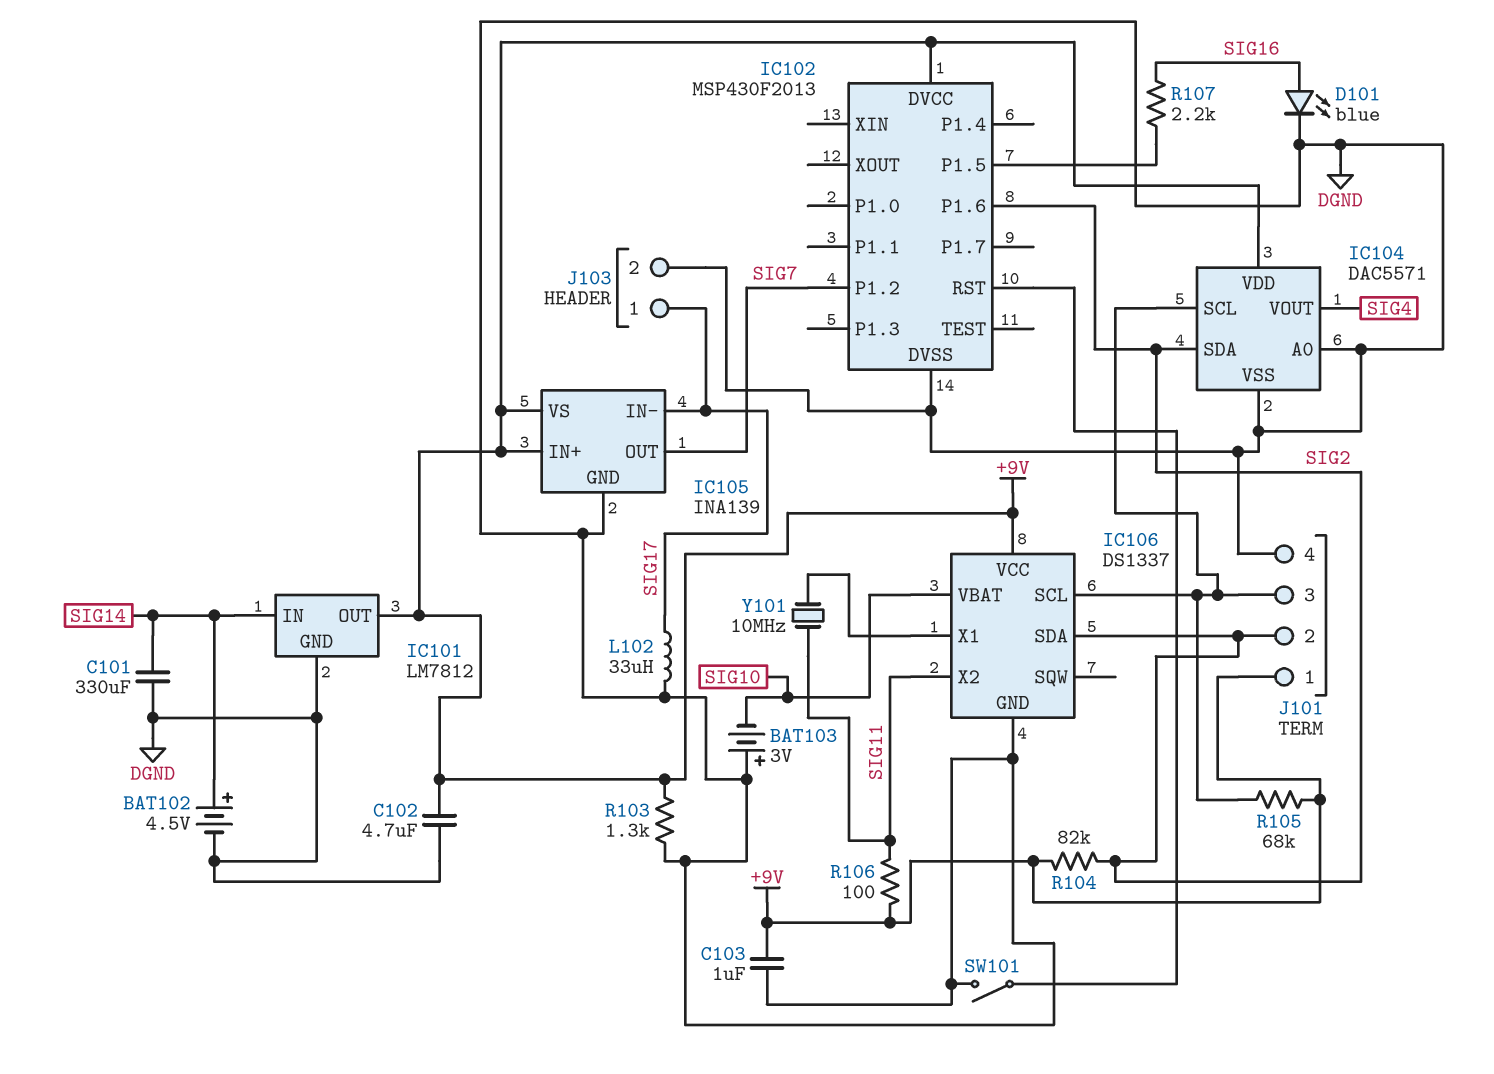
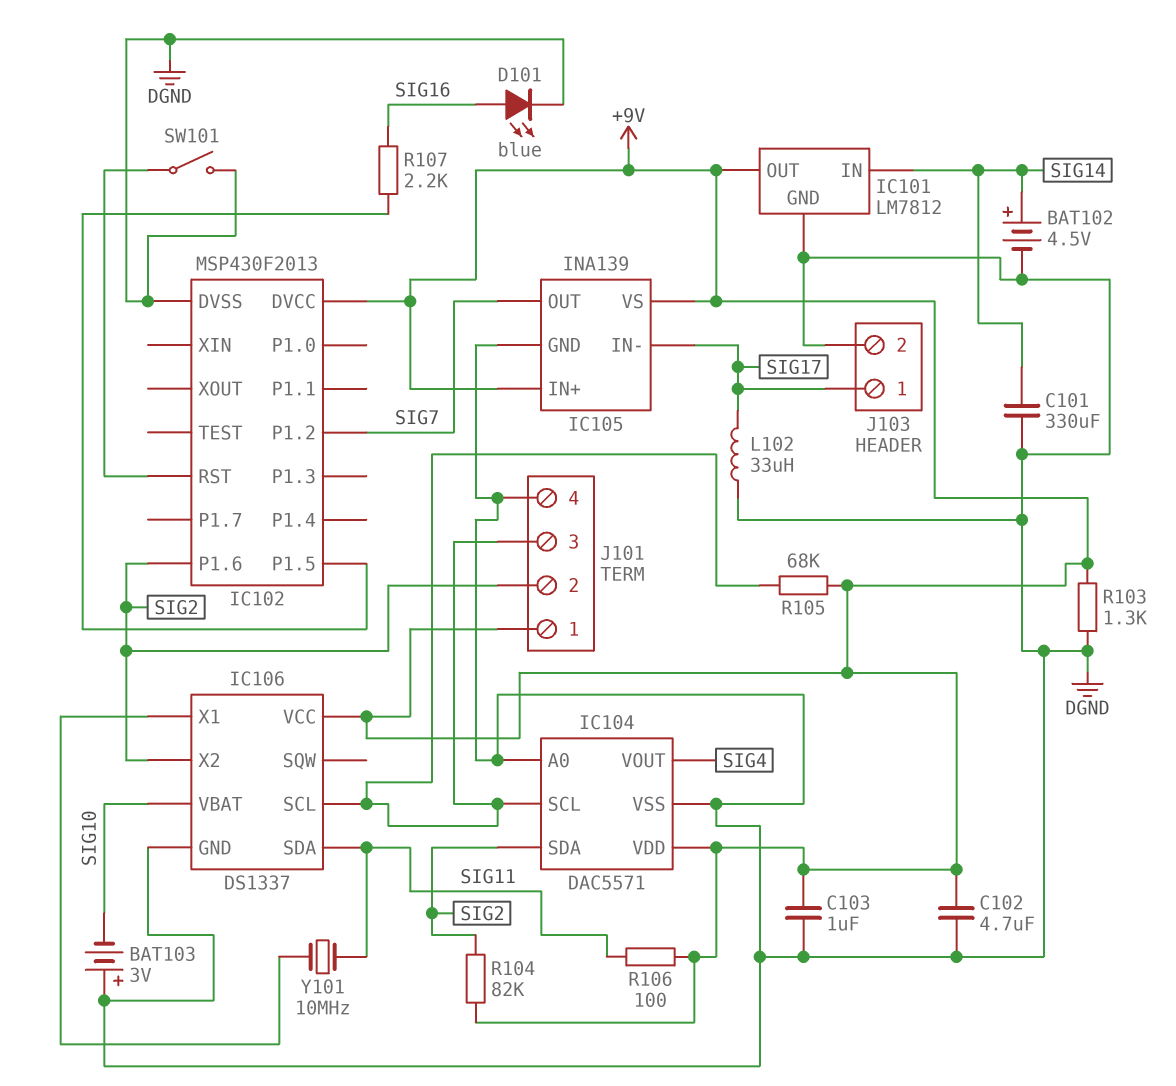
IC106 pin SDA: SIG2 -> SIG11
IC106 pin X2: SIG11 -> SIG2

